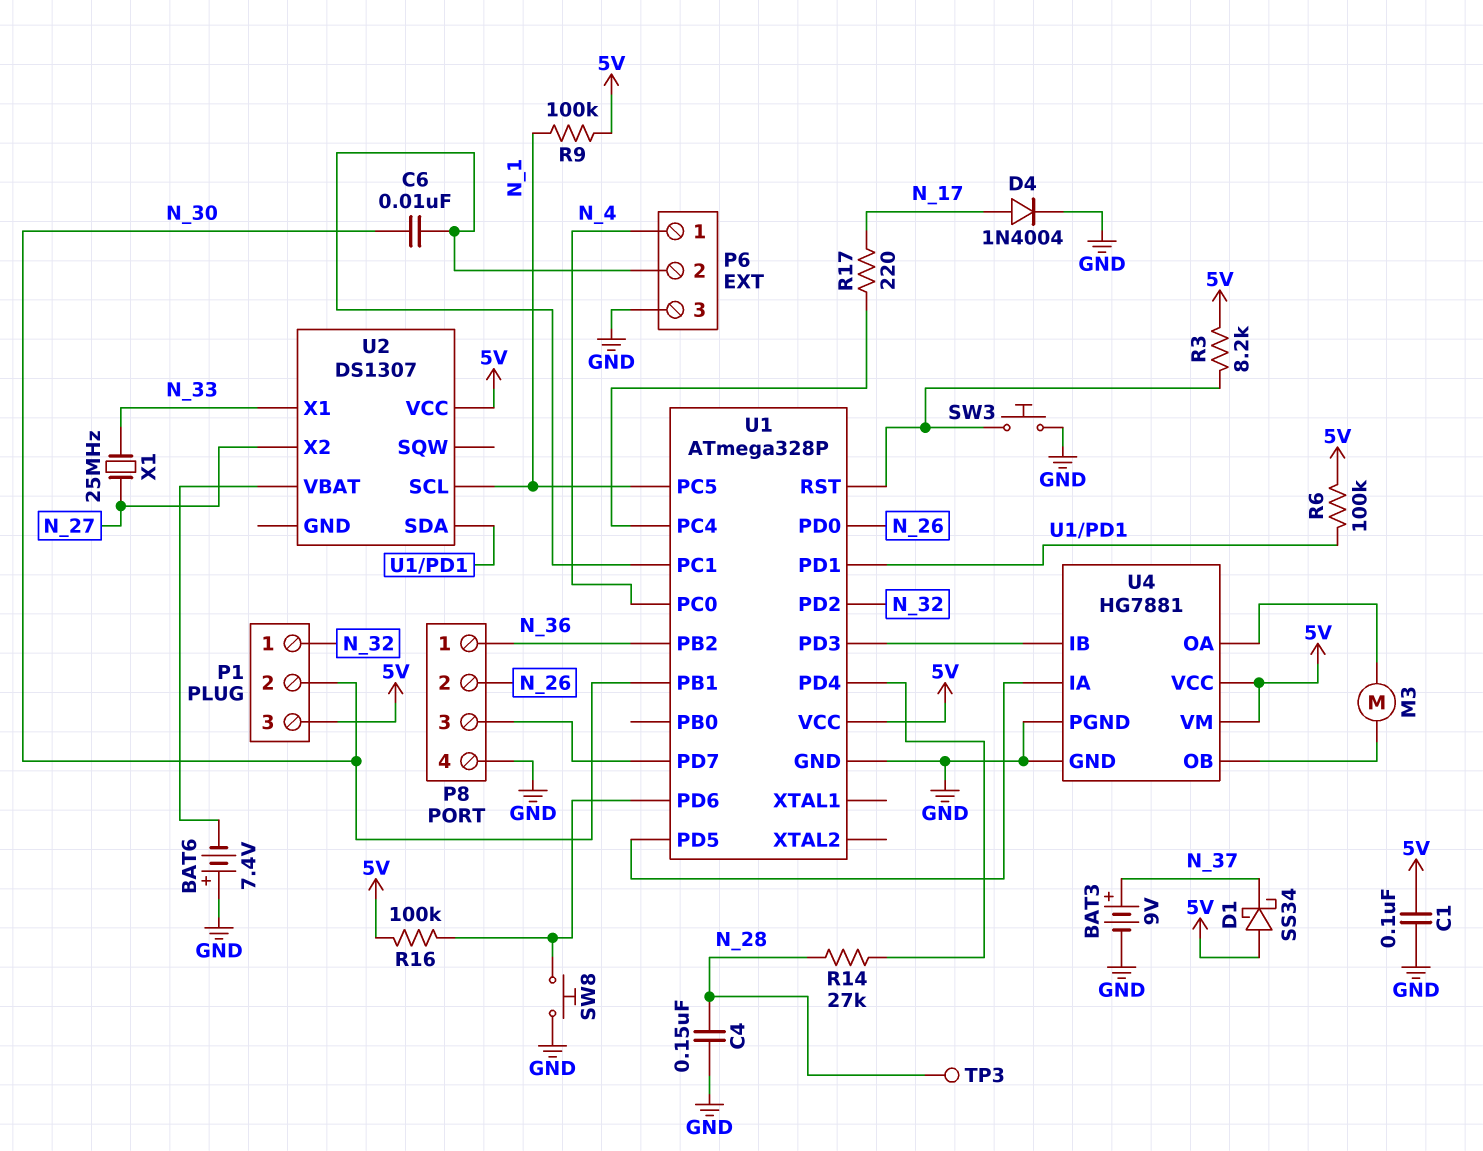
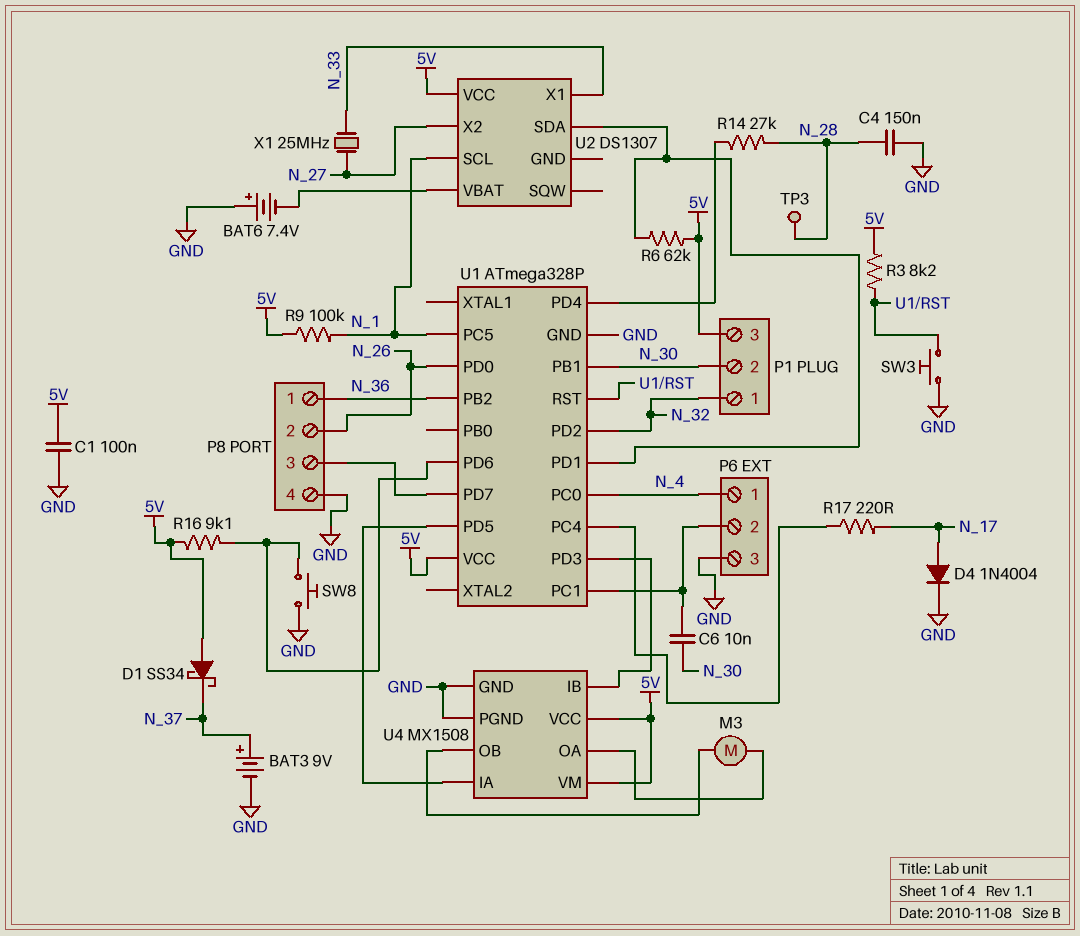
R6: 100k (5V, U1/PD1) -> 62k (5V, U1/PD1)
R16: 100k (5V, U1/PD6) -> 9.1k (5V, U1/PD6)
U4: HG7881 -> MX1508

